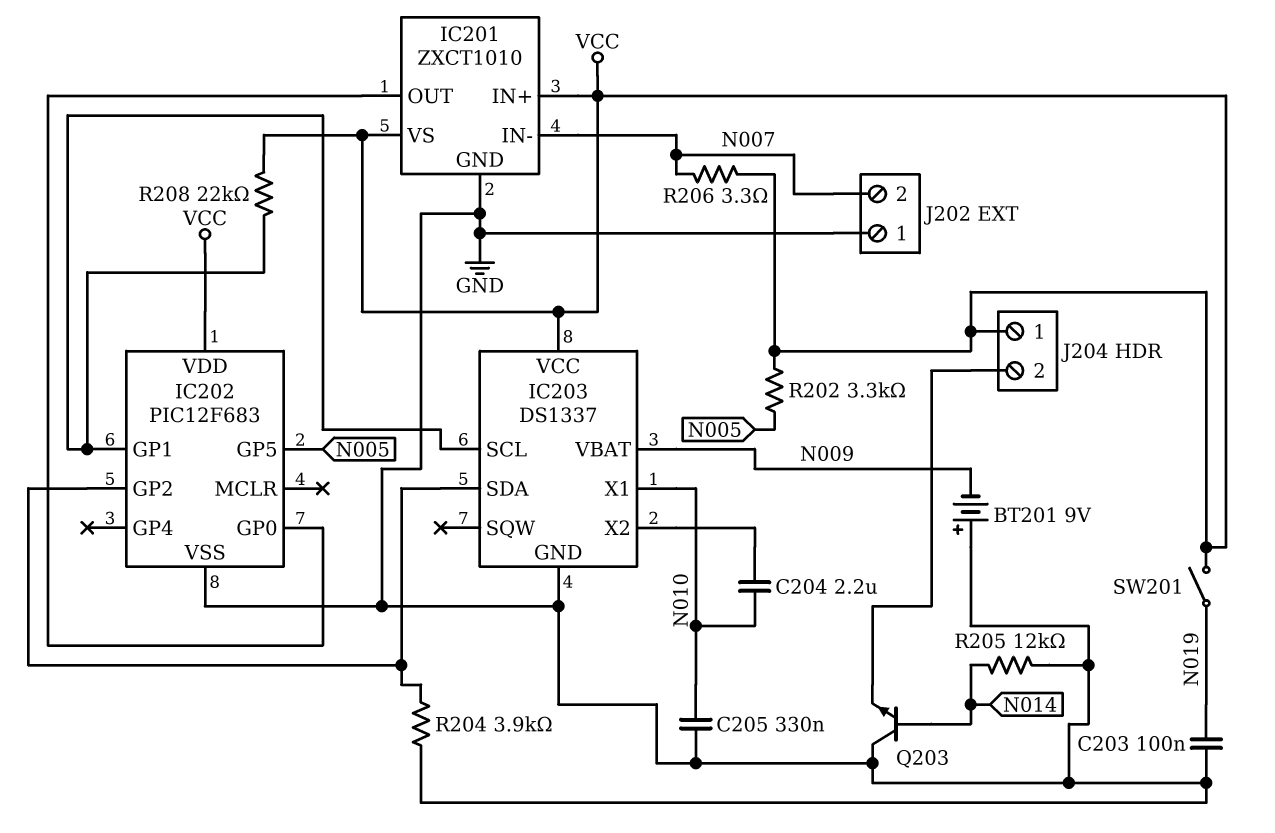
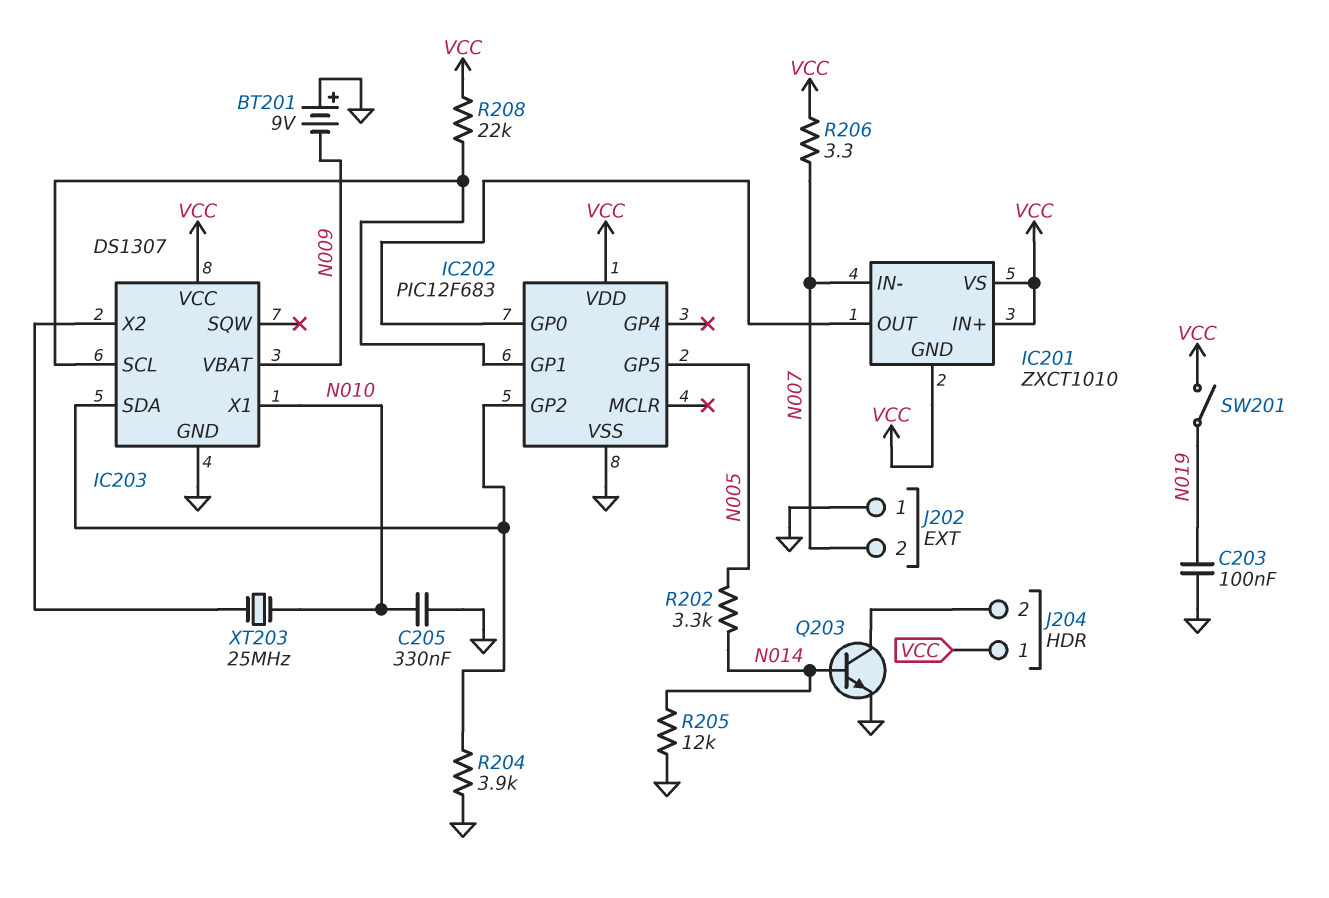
C204: 2.2uF (IC203/X2, N010) -> none
IC201 pin GND: GND -> VCC
IC203: DS1337 -> DS1307
Q203: NPN (B N014, C GND, E J204/2) -> NPN (B N014, C J204/2, E GND)
R202: 3.3k (N005, VCC) -> 3.3k (N005, N014)
XT203: none -> 25MHz (IC203/X2, N010)

